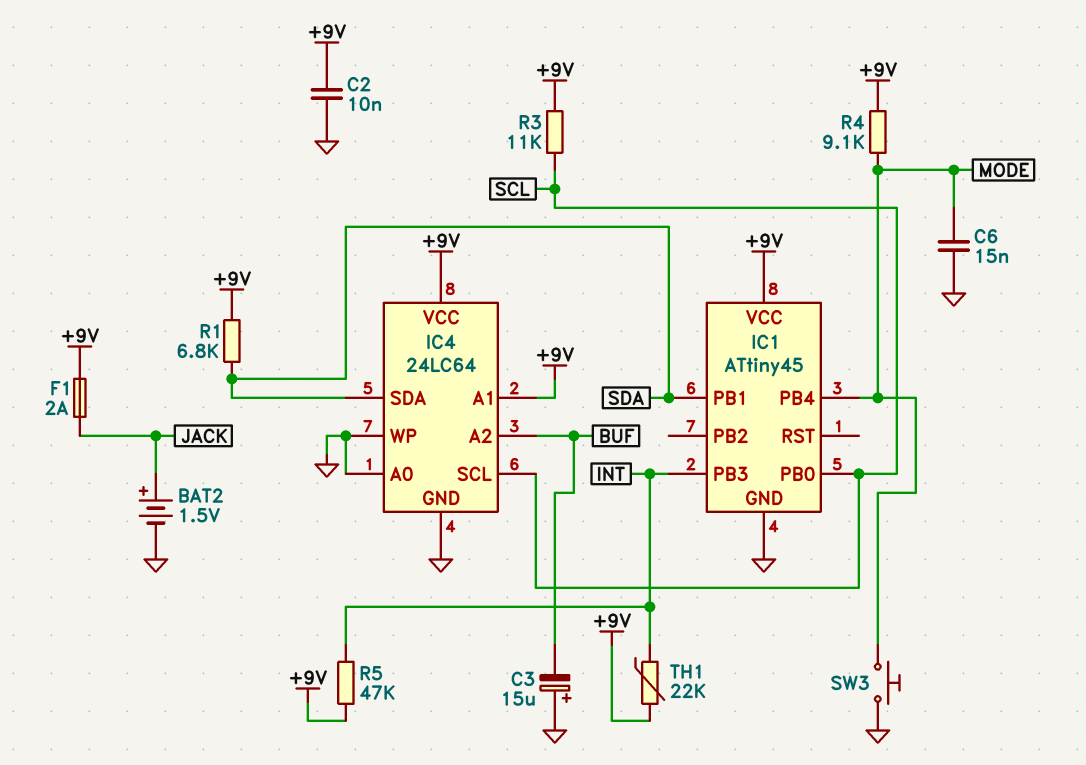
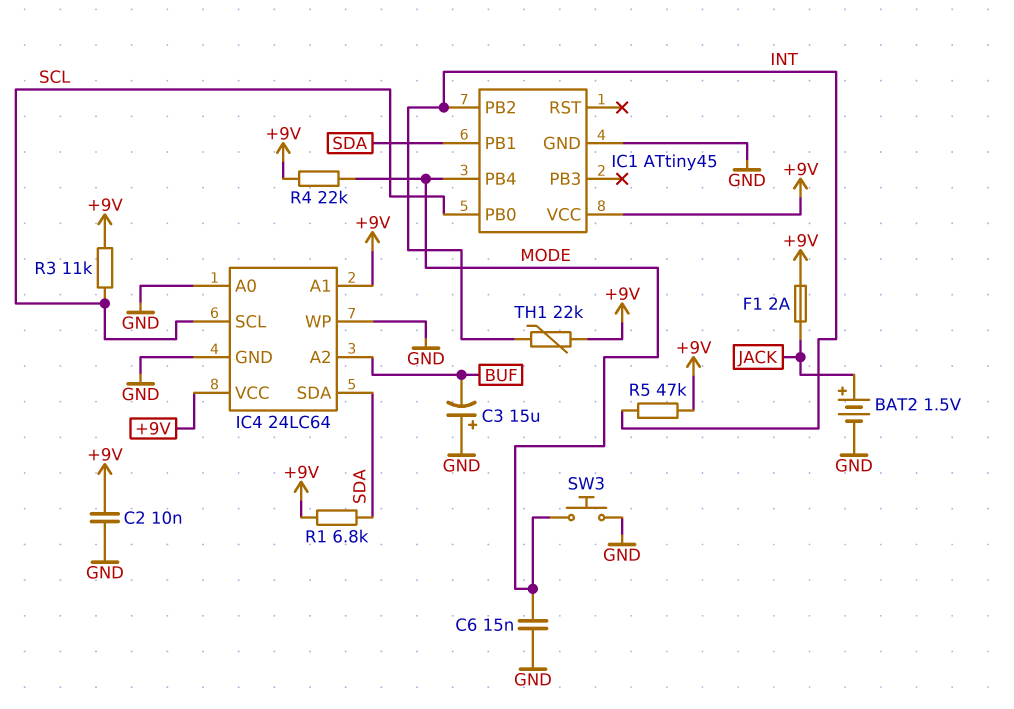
IC1 pin PB2: none -> INT
IC1 pin PB3: INT -> none
R4: 9.1k (+9V, MODE) -> 22k (+9V, MODE)

